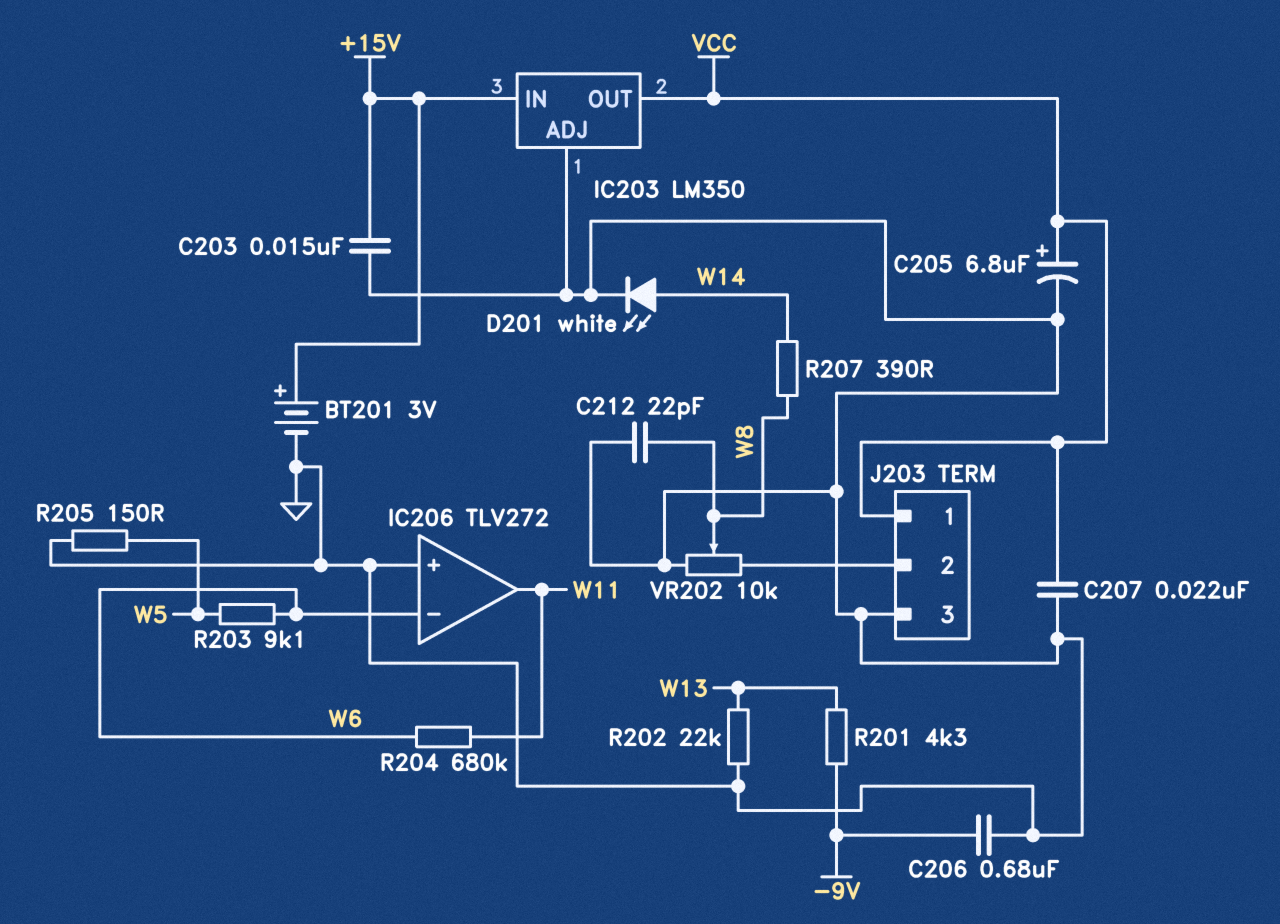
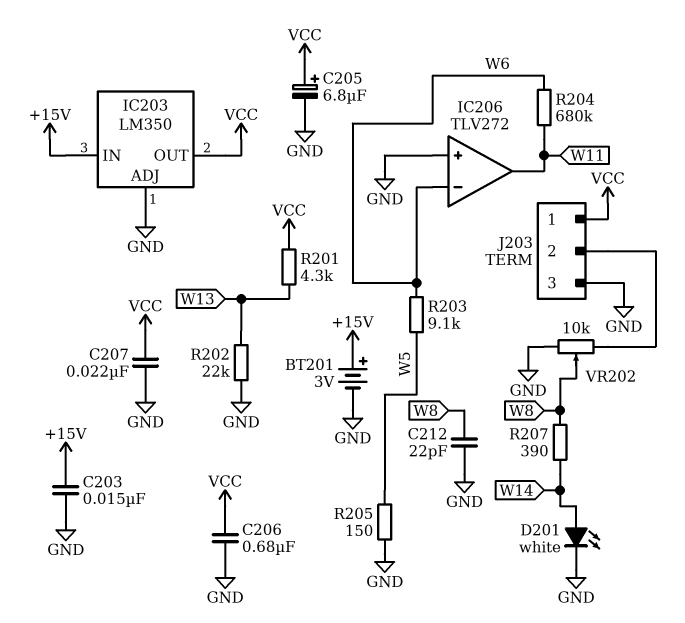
C206: 680nF (-9V, GND) -> 680nF (GND, VCC)
R201: 4.3k (-9V, W13) -> 4.3k (VCC, W13)

